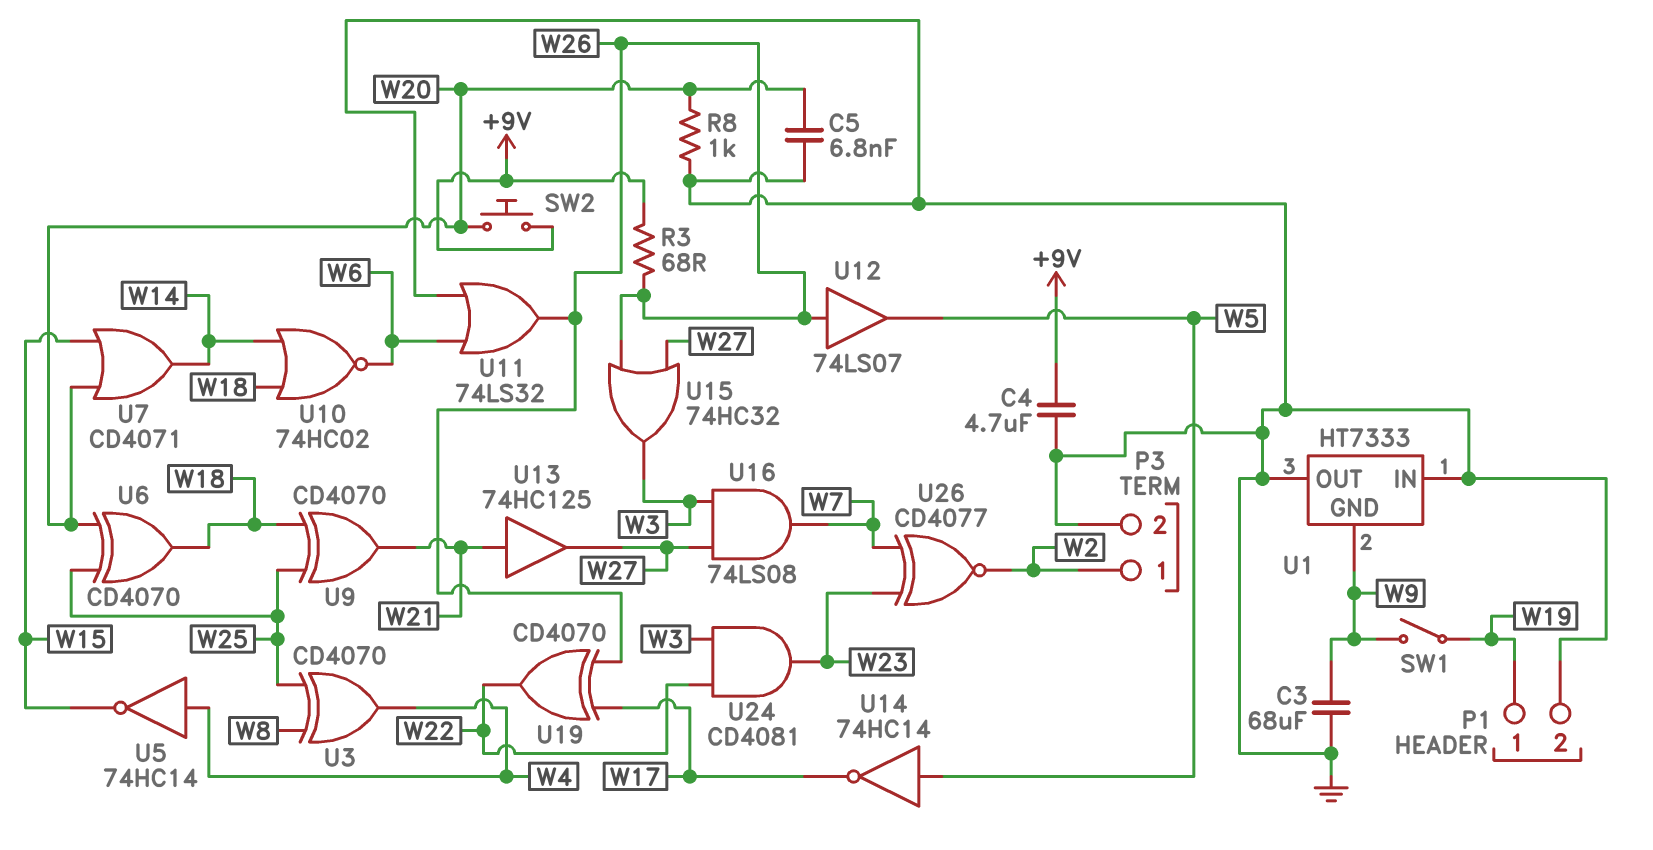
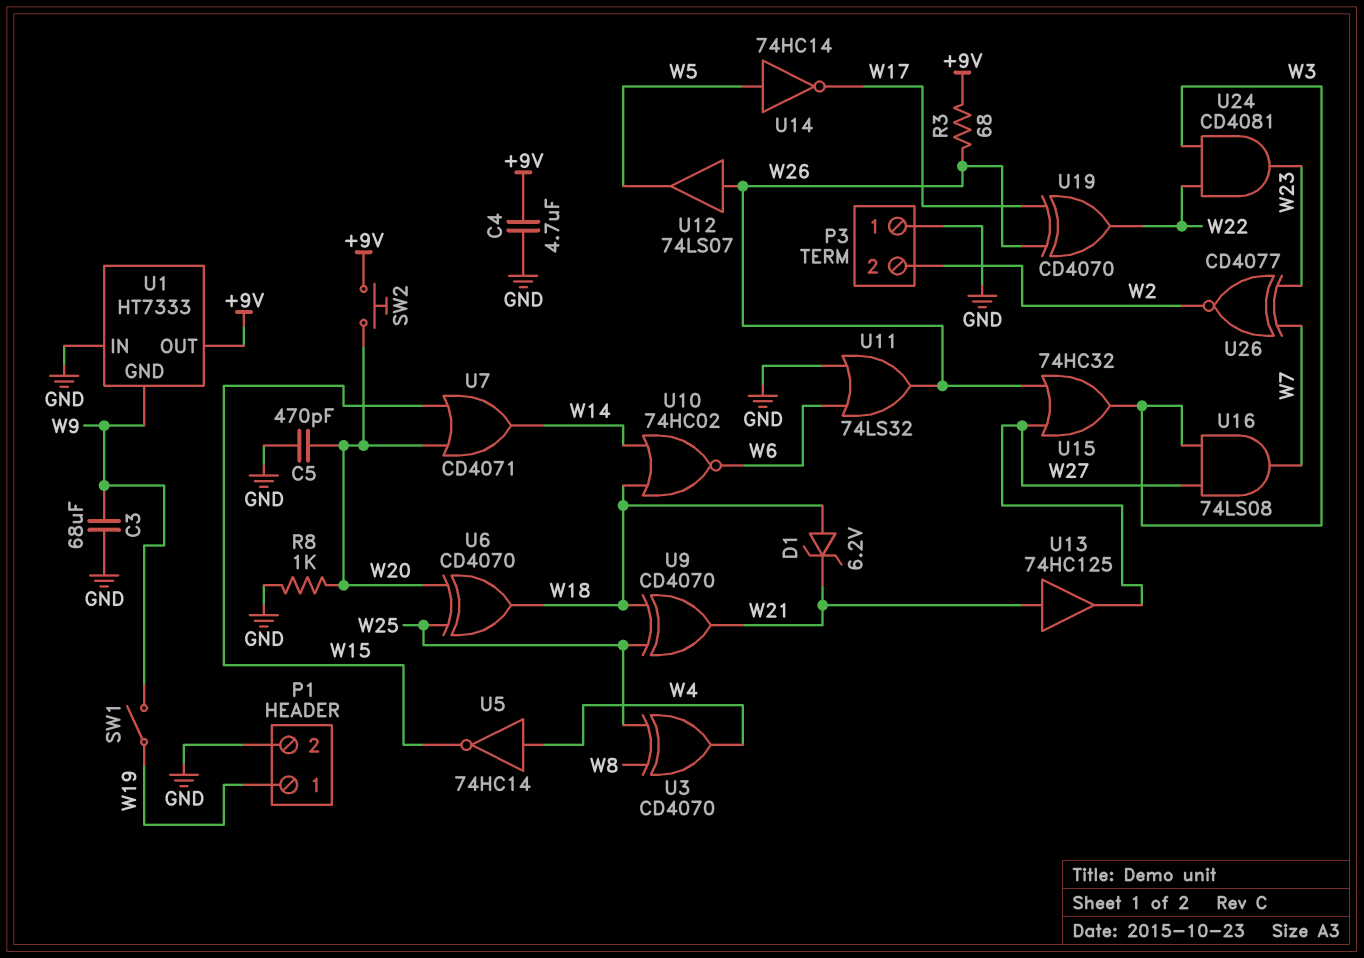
C5: 6.8nF (GND, W20) -> 470pF (GND, W20)
D1: none -> zener 6.2V (A W18, K W21)
P3 pin 1: W2 -> GND
P3 pin 2: GND -> W2
U1 pin OUT: GND -> +9V

